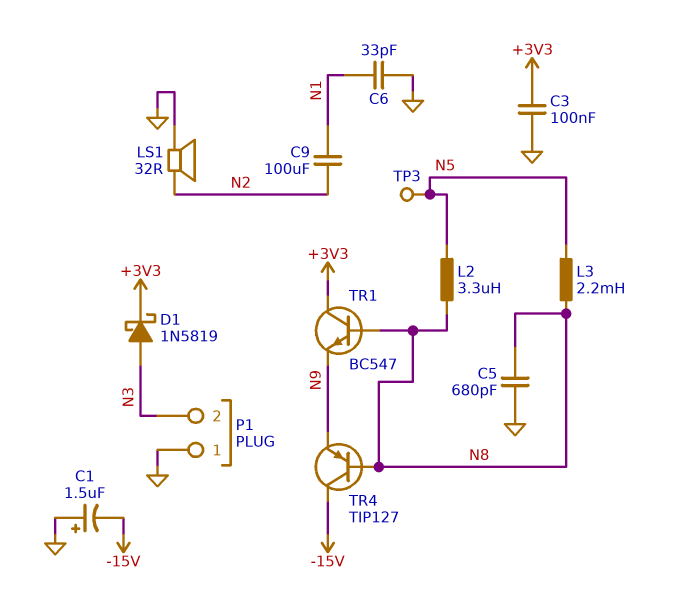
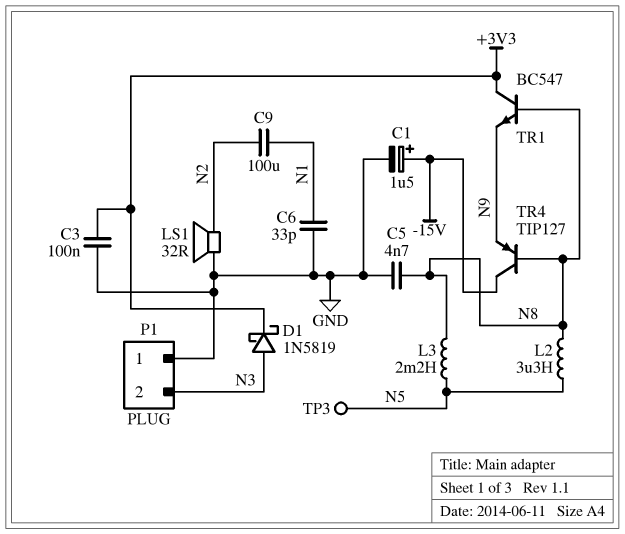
C1: 1.5uF (plus GND, minus -15V) -> 1.5uF (plus -15V, minus GND)
C5: 680pF (GND, N8) -> 4.7nF (GND, N8)

